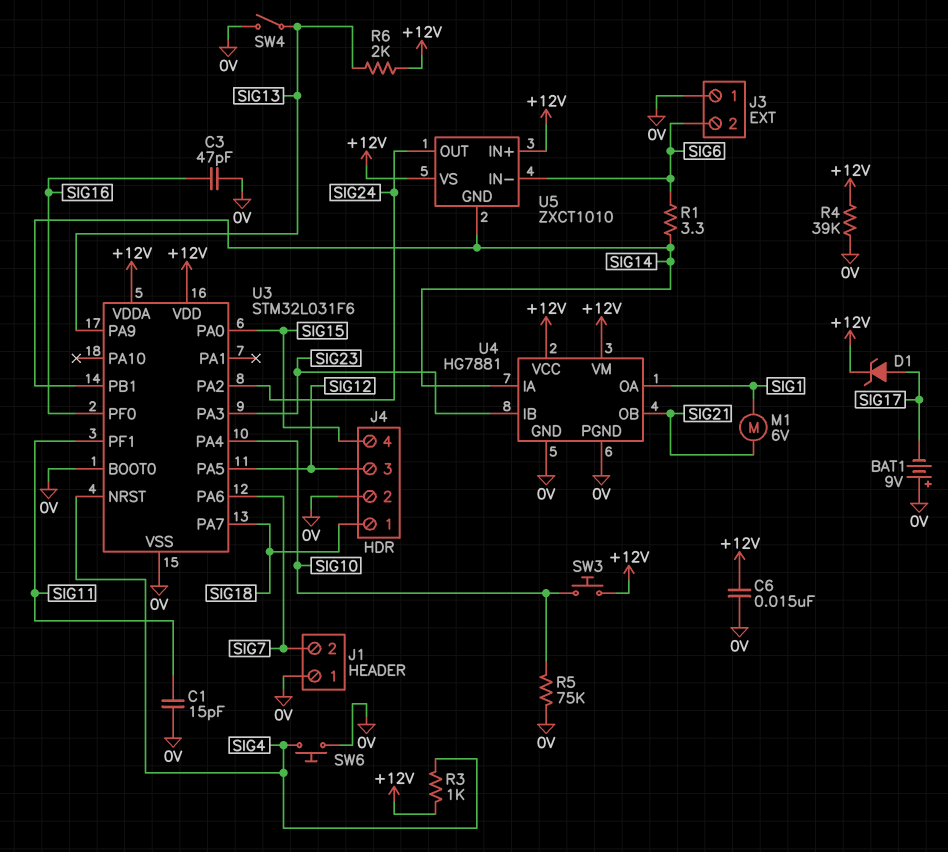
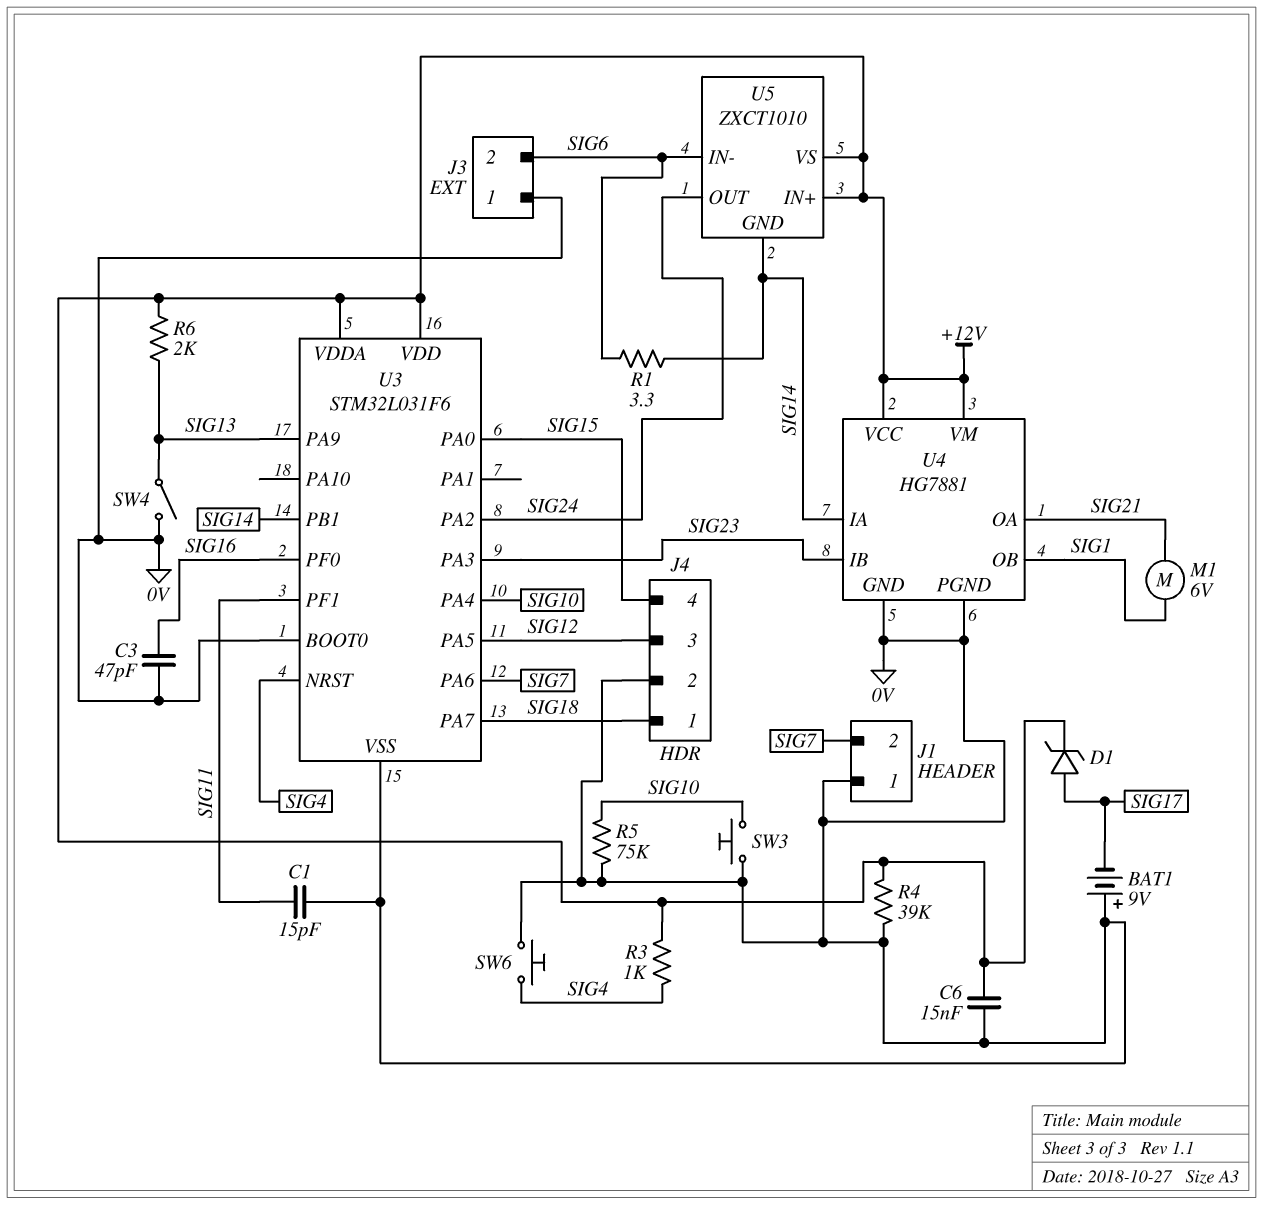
SW3: button (+12V, SIG10) -> button (0V, SIG10)
U4 pin OA: SIG1 -> SIG21
U4 pin OB: SIG21 -> SIG1

